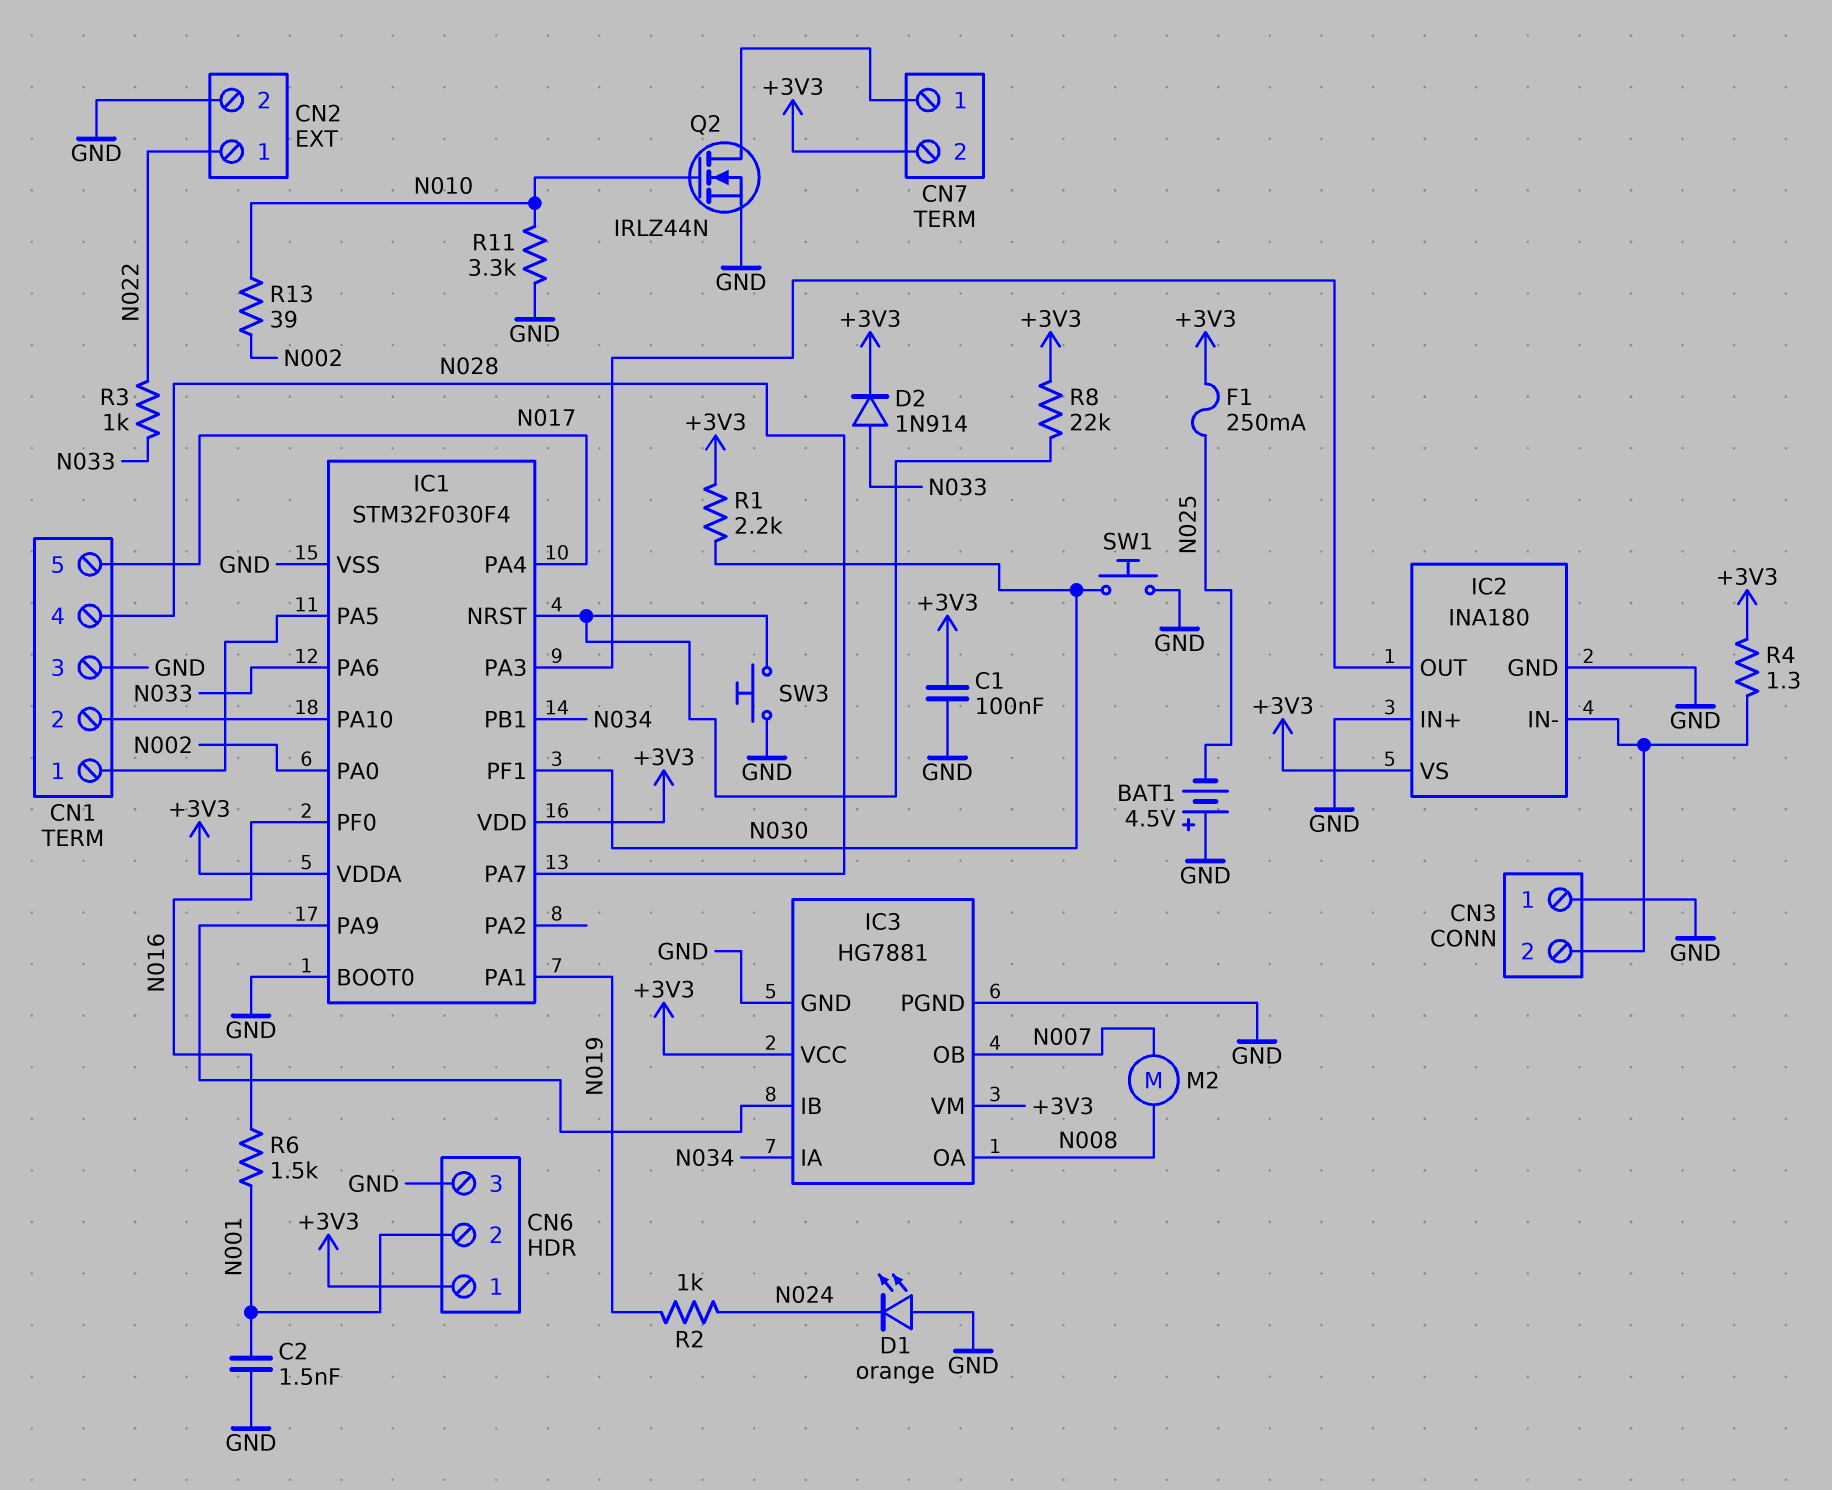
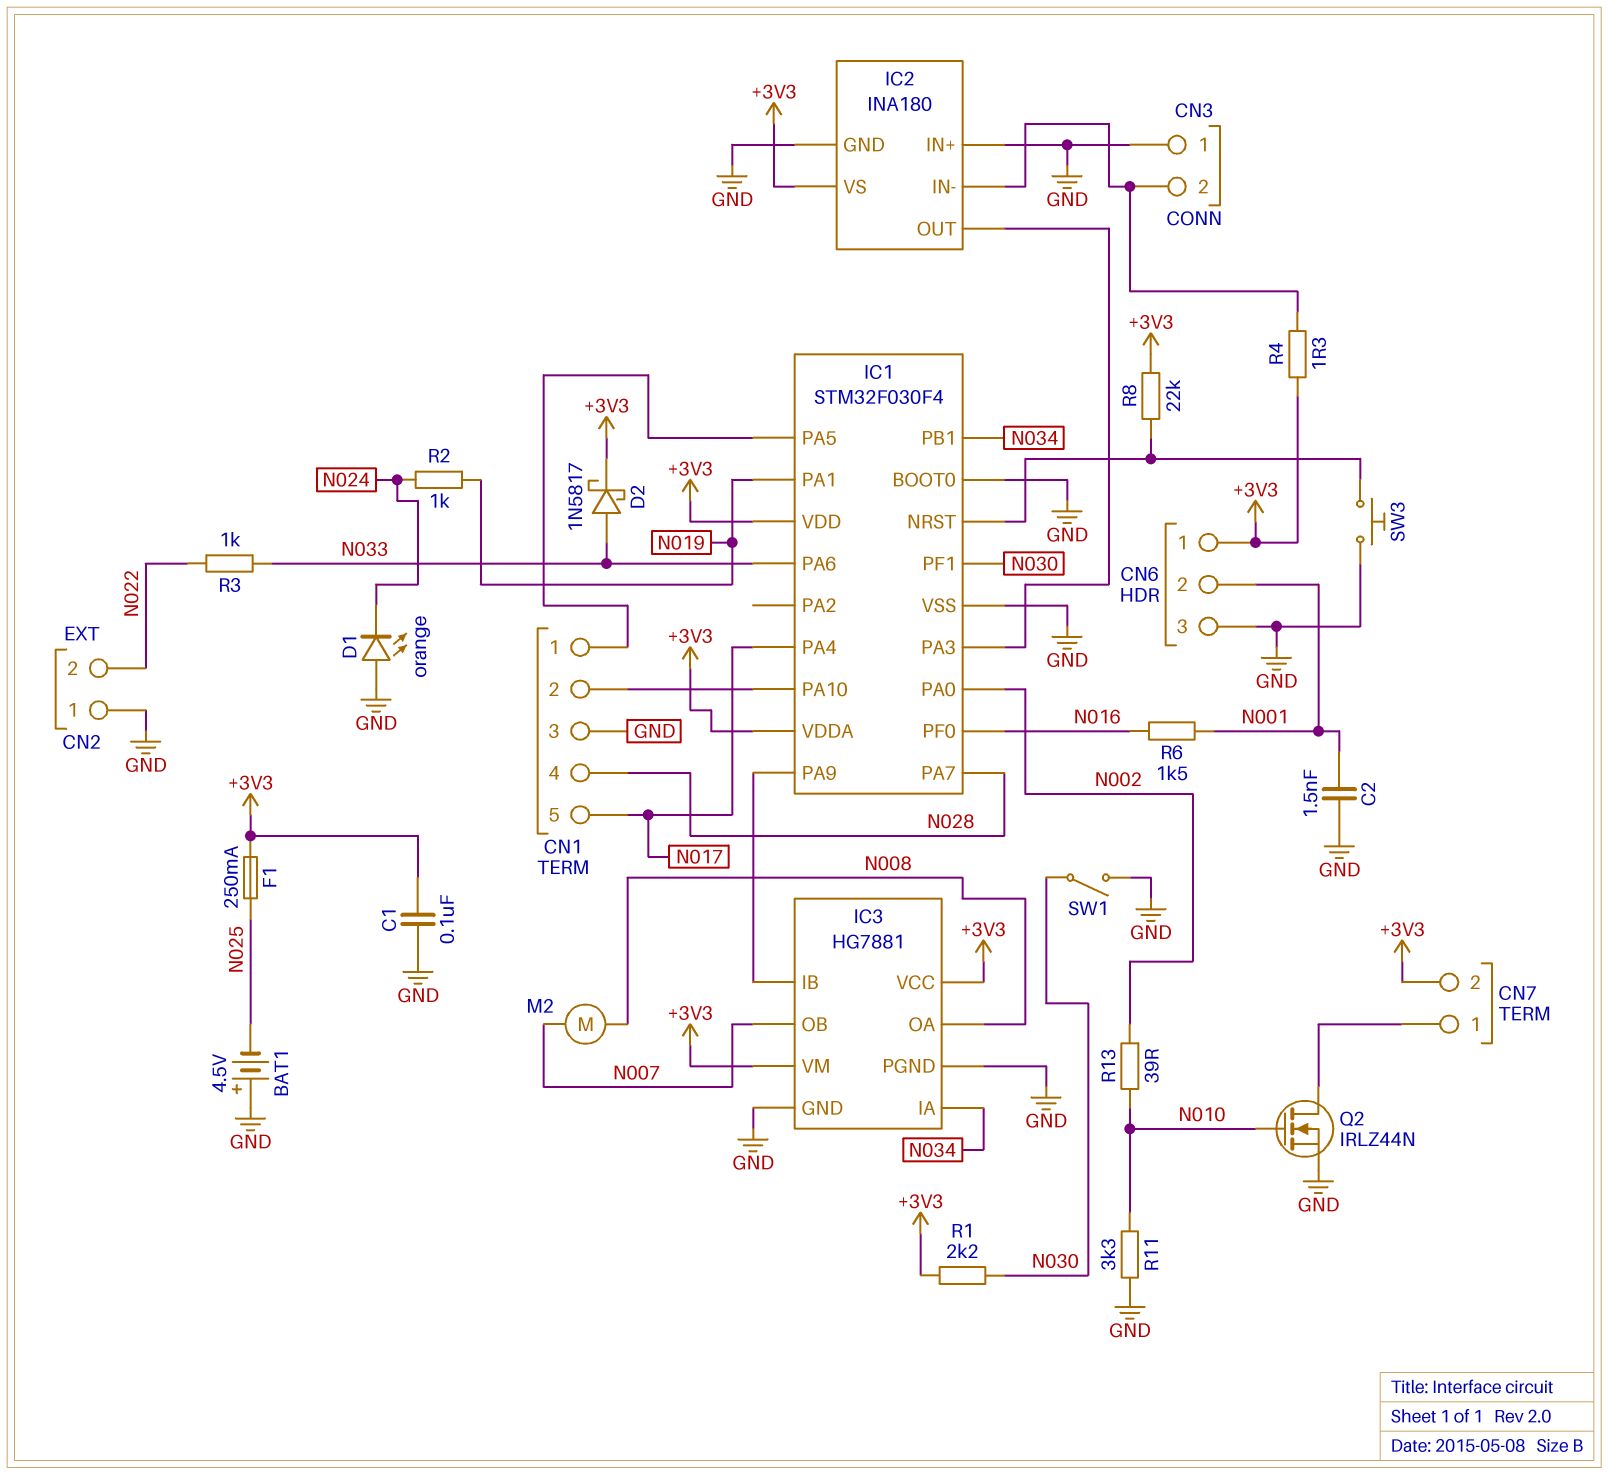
CN2 pin 1: N022 -> GND
CN2 pin 2: GND -> N022
D2: diode 1N914 (A N033, K +3V3) -> schottky 1N5817 (A N033, K +3V3)
SW1: button (GND, N030) -> switch (GND, N030)

